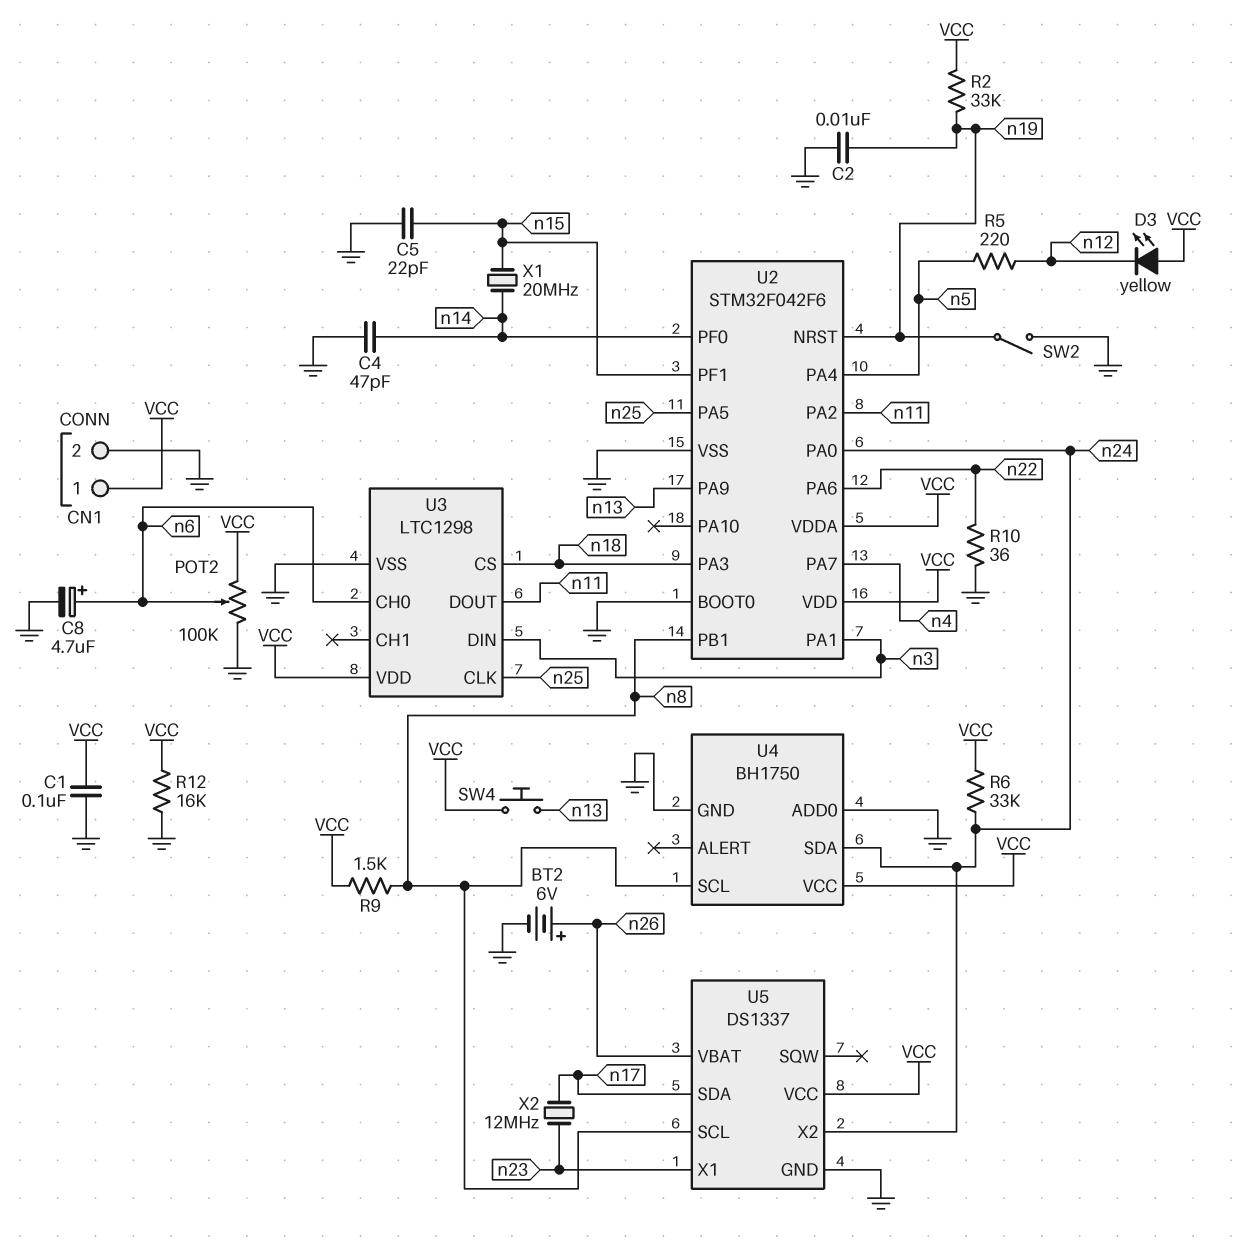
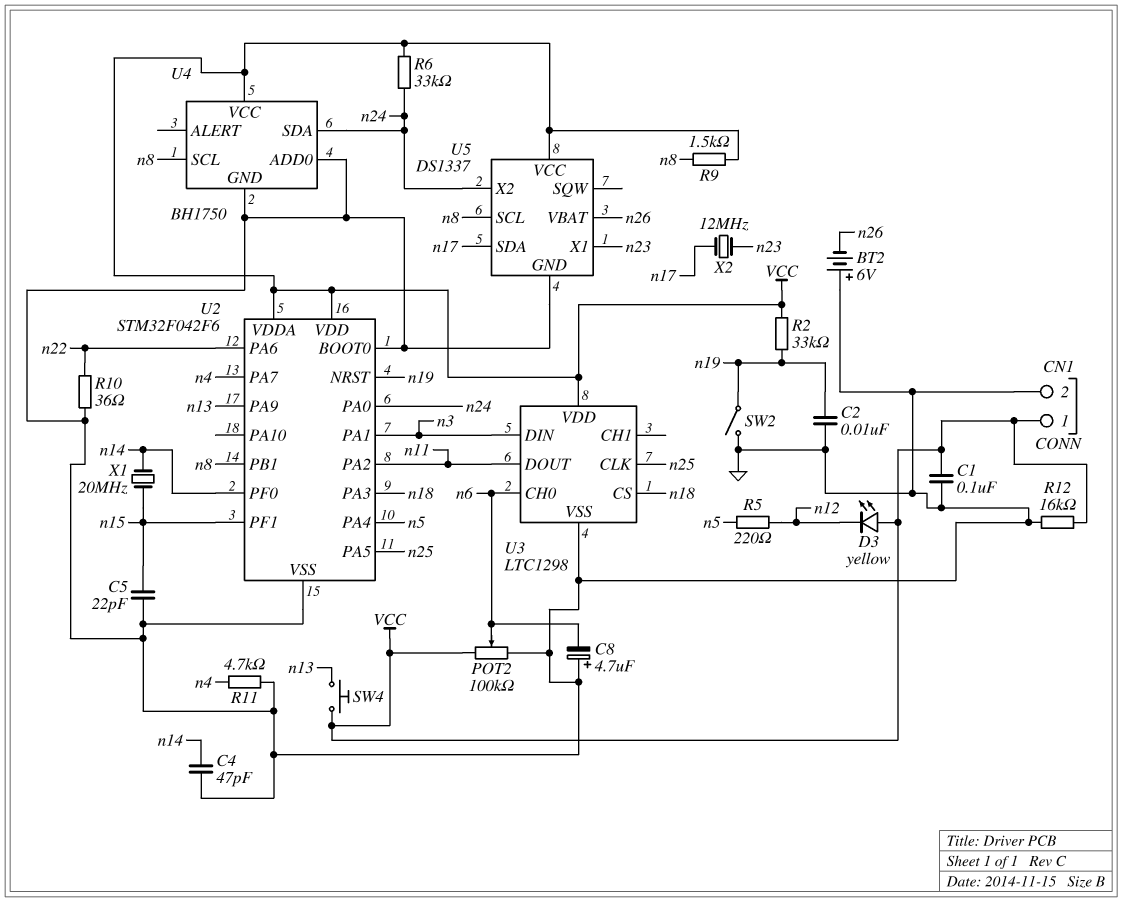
BT2: 6V (plus n26, minus GND) -> 6V (plus GND, minus n26)
C8: 4.7uF (plus n6, minus GND) -> 4.7uF (plus GND, minus n6)
R11: none -> 4.7k (GND, n4)

